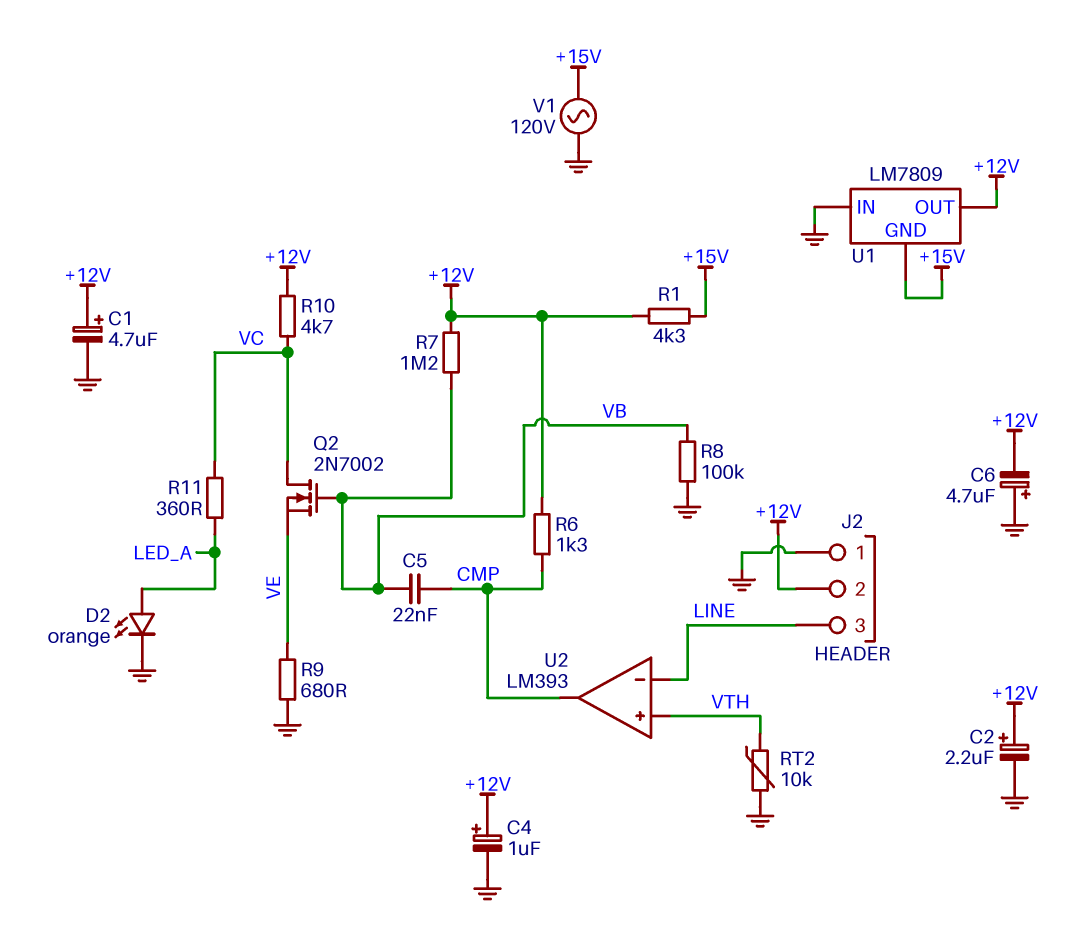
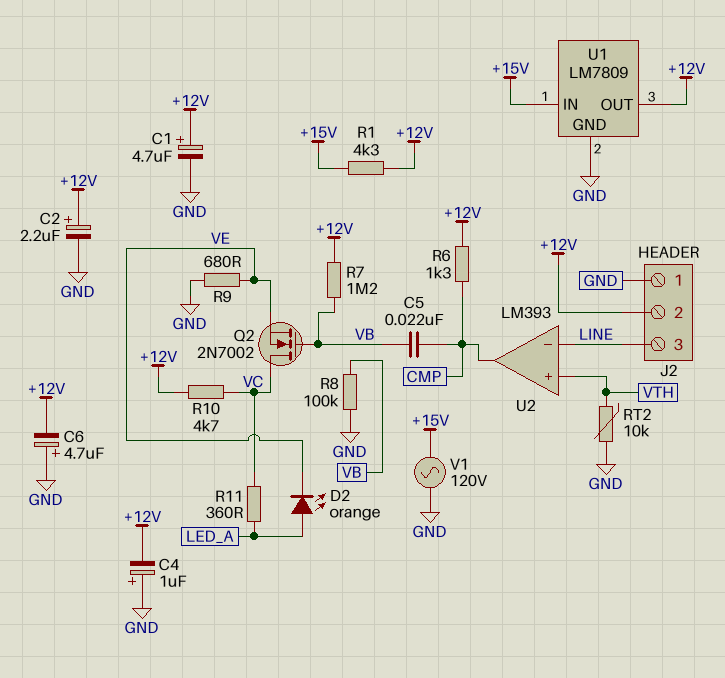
C4: 1uF (plus +12V, minus GND) -> 1uF (plus GND, minus +12V)
D2: LED orange (A LED_A, K GND) -> LED orange (A LED_A, K VE)
U1 pin GND: +15V -> GND
U1 pin IN: GND -> +15V

